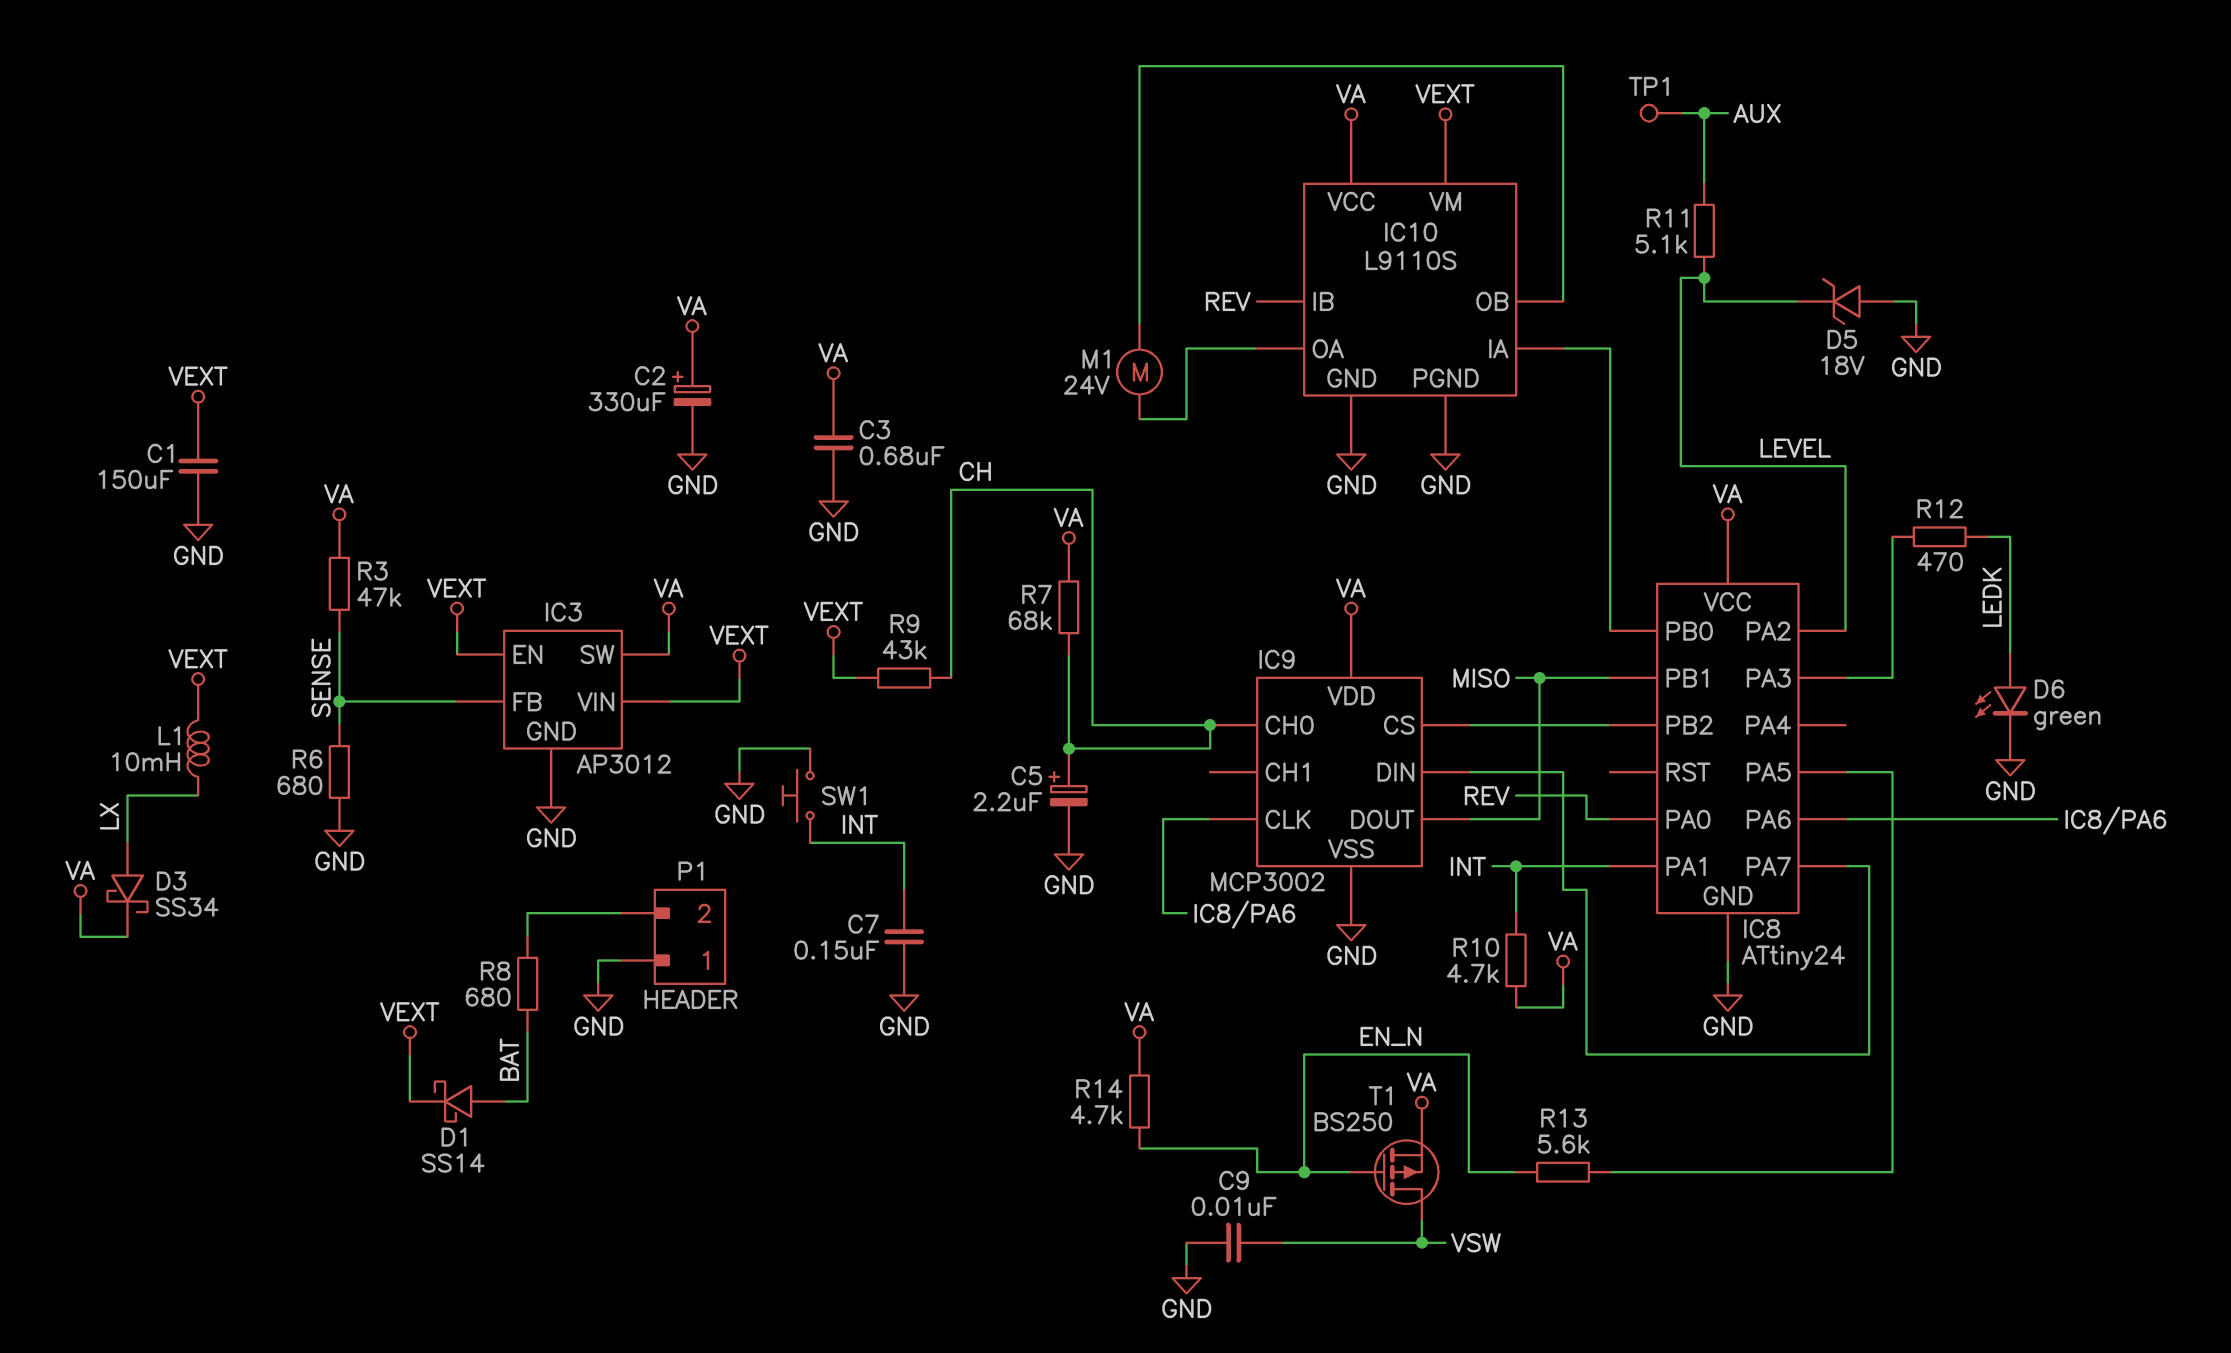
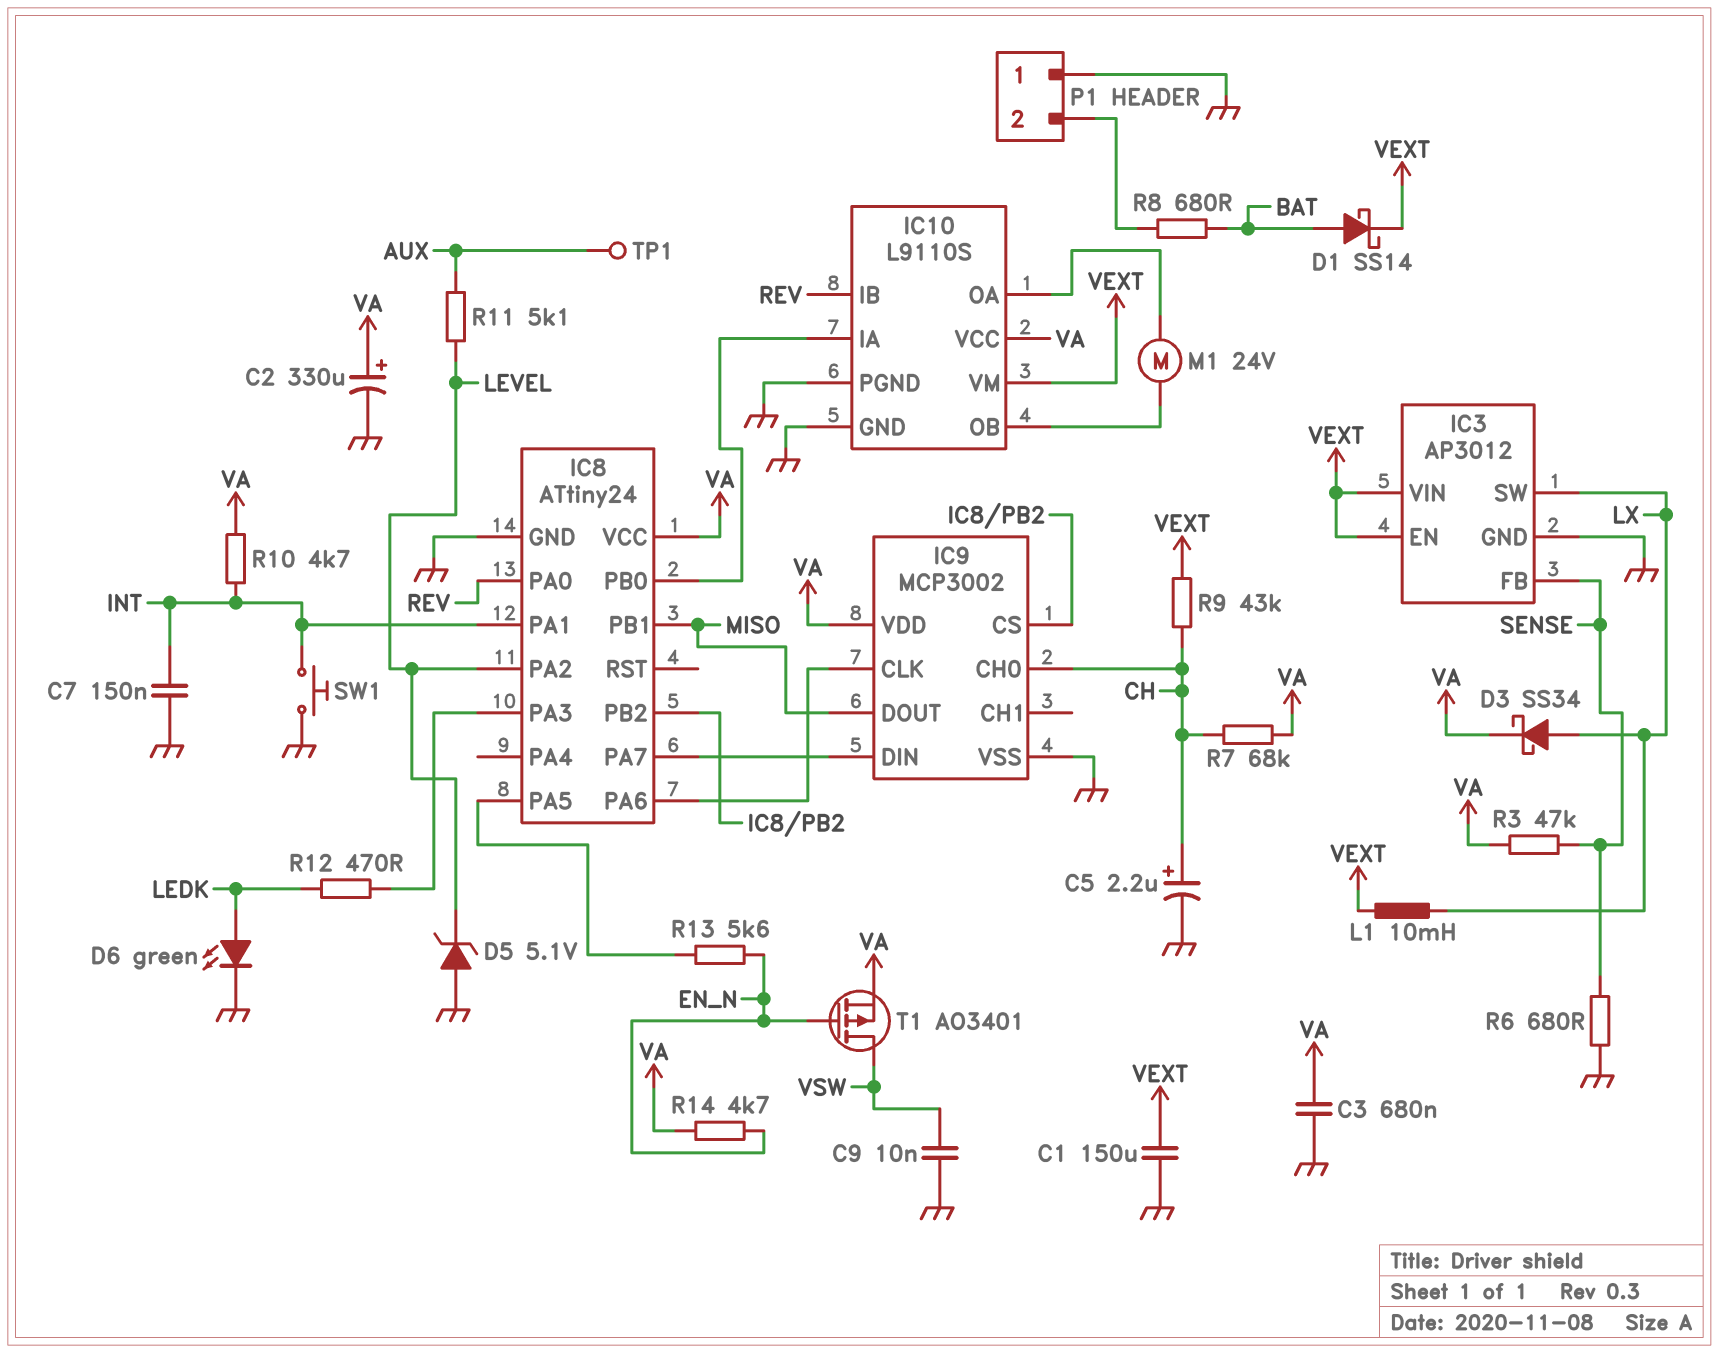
D5: zener 18V (A GND, K LEVEL) -> zener 5.1V (A GND, K LEVEL)
IC3 pin SW: VA -> LX
T1: PMOS BS250 (G EN_N, D VSW, S VA) -> PMOS AO3401 (G EN_N, D VSW, S VA)

